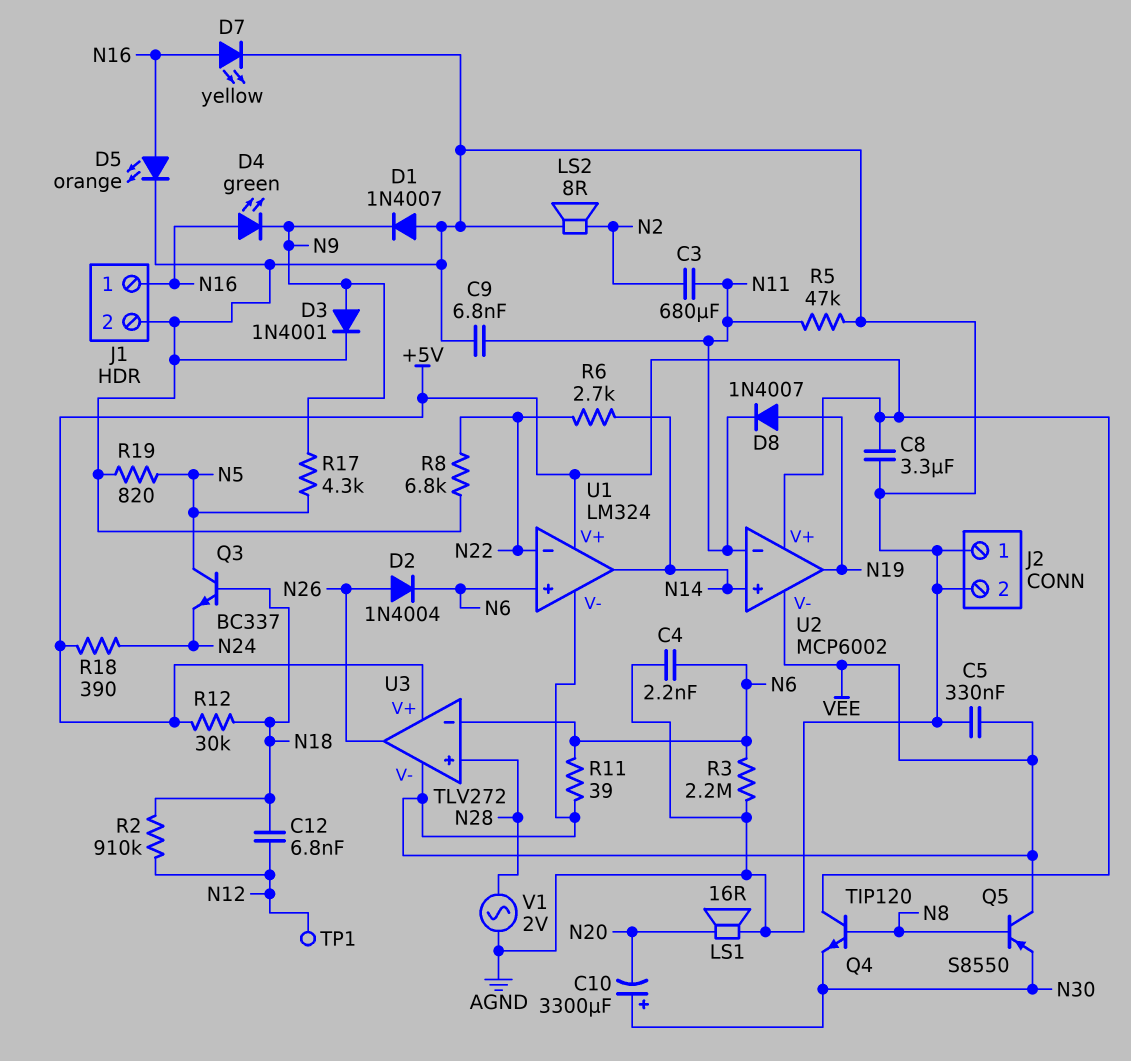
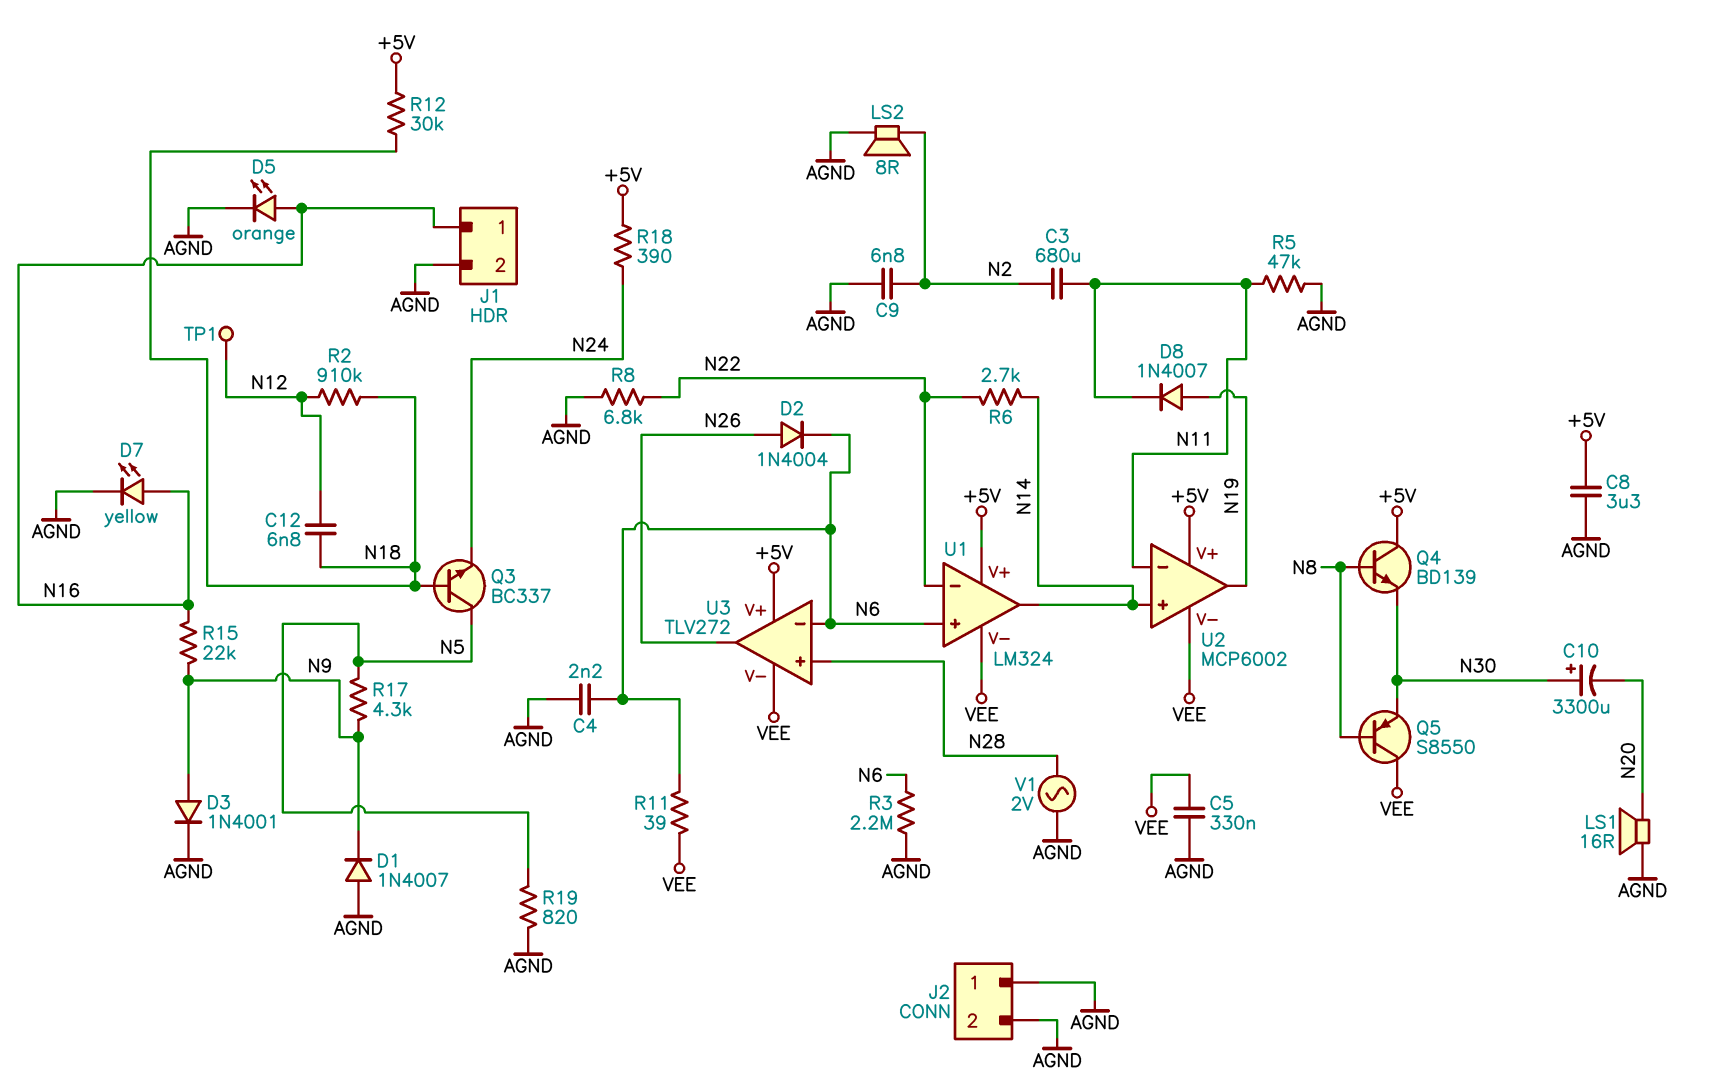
C9: 6.8nF (AGND, N11) -> 6.8nF (AGND, N2)
D4: LED green (A N16, K N9) -> none
Q4: NPN TIP120 (B N8, C +5V, E N30) -> NPN BD139 (B N8, C +5V, E N30)
R15: none -> 22k (N9, N16)

